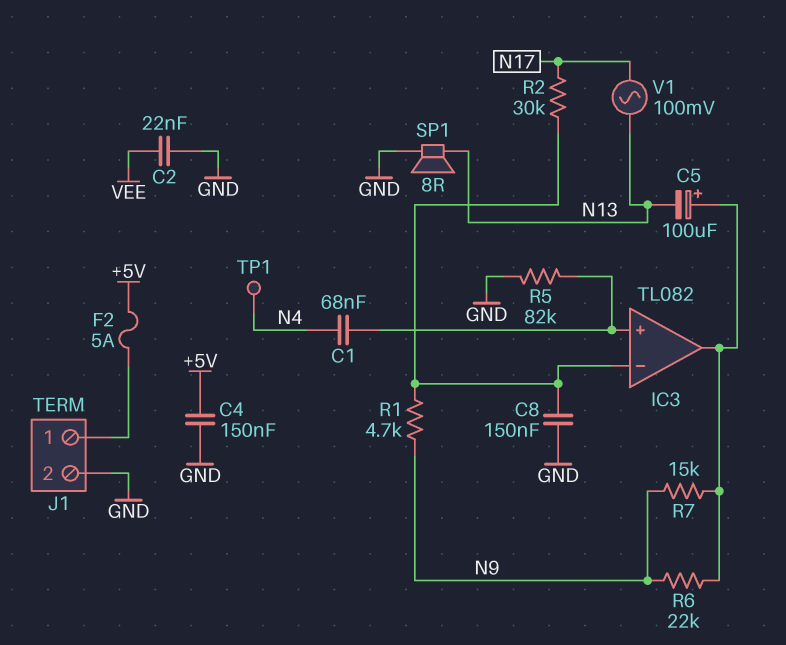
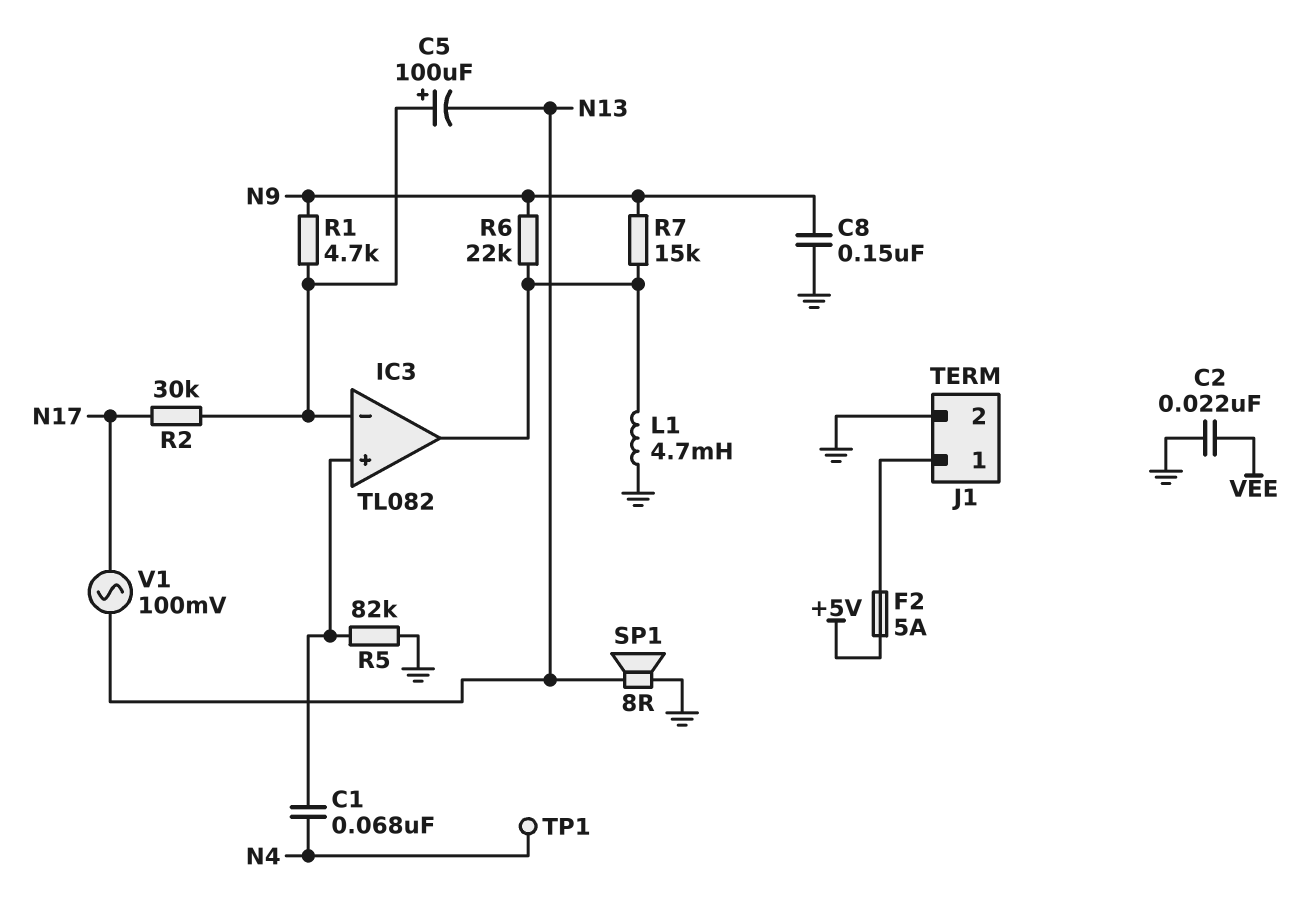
C4: 150nF (+5V, GND) -> none
C5: 100uF (plus IC3/out, minus N13) -> 100uF (plus IC3/in-, minus N13)
C8: 150nF (GND, IC3/in-) -> 150nF (GND, N9)
L1: none -> 4.7mH (GND, IC3/out)

